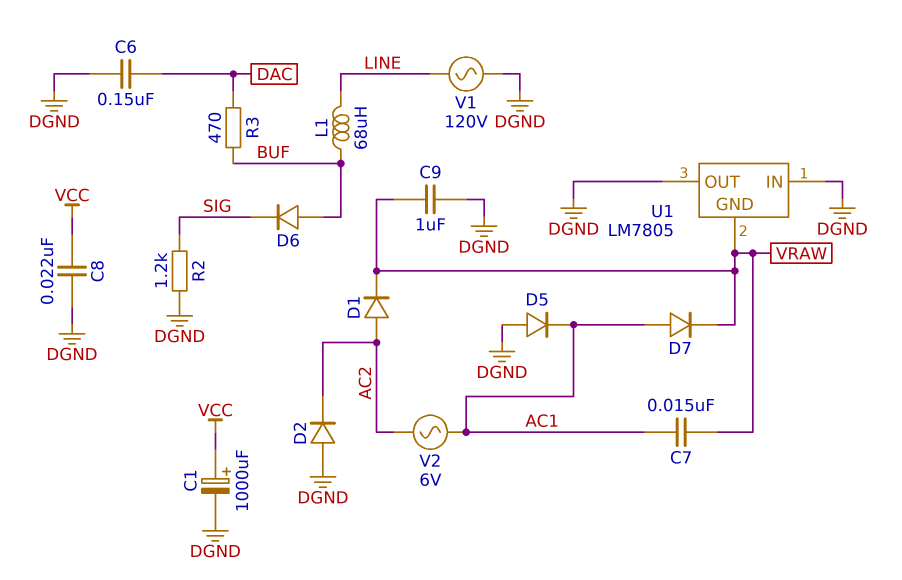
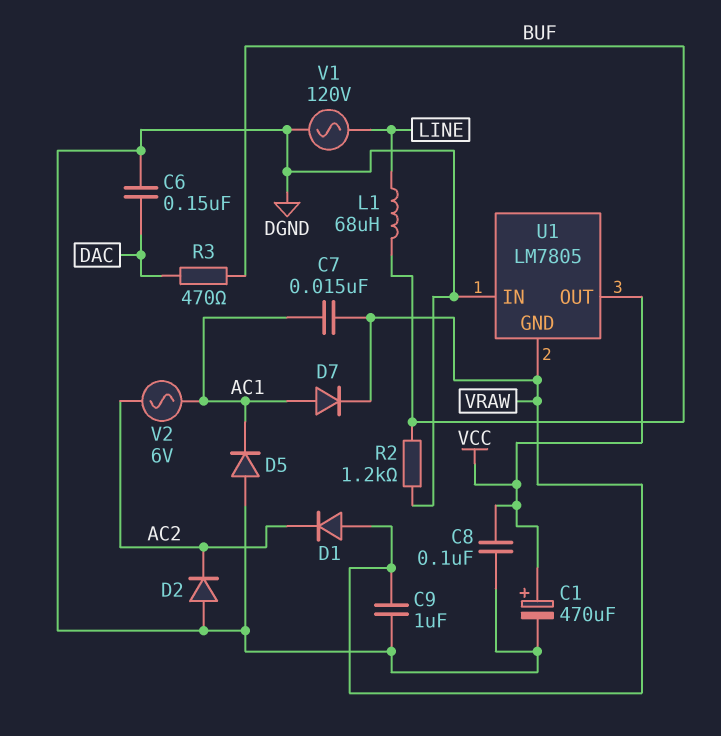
C1: 1000uF (plus VCC, minus DGND) -> 470uF (plus VCC, minus DGND)
C8: 22nF (DGND, VCC) -> 100nF (DGND, VCC)
D1: diode (A AC2, K VRAW) -> diode (A VRAW, K AC2)
D6: diode (A BUF, K SIG) -> none
R2: 1.2k (DGND, SIG) -> 1.2k (BUF, DGND)
U1 pin OUT: DGND -> VCC

